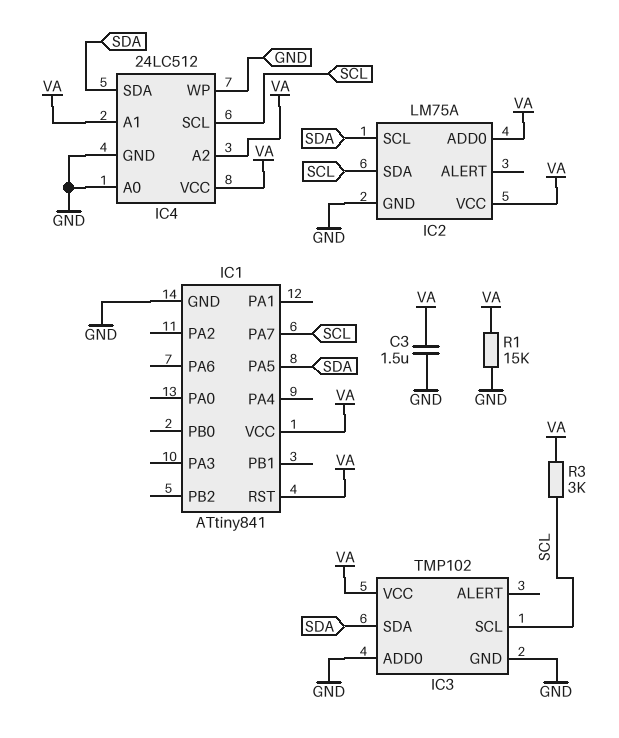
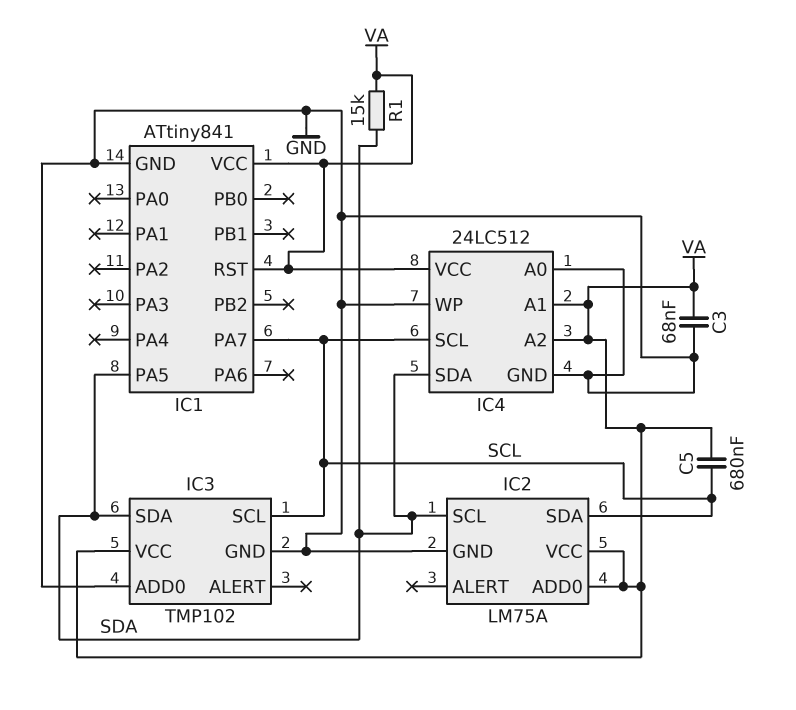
C3: 1.5uF (GND, VA) -> 68nF (GND, VA)
C5: none -> 680nF (SCL, VA)
R1: 15k (GND, VA) -> 15k (SDA, VA)
R3: 3k (SCL, VA) -> none

